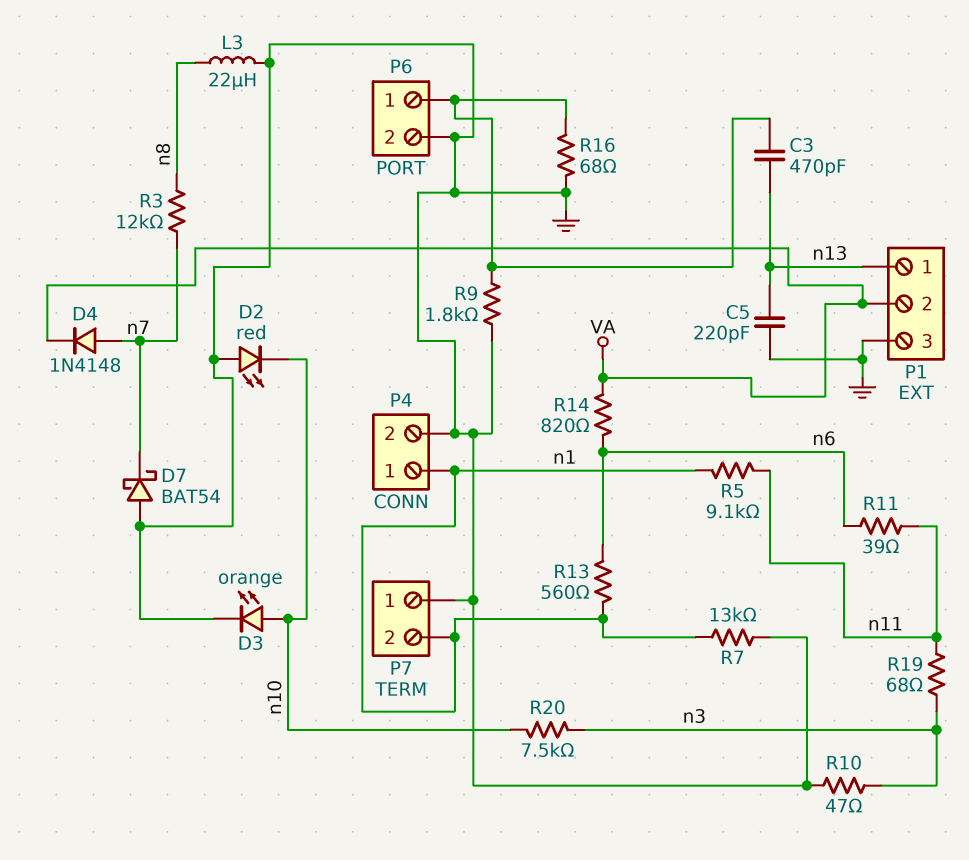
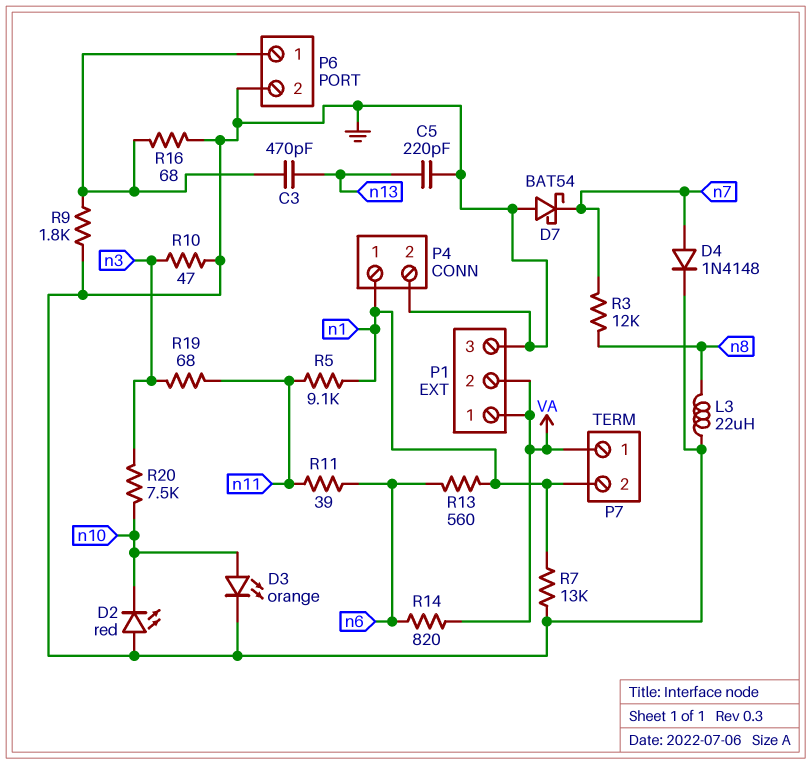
D4: diode 1N4148 (A n7, K VA) -> diode 1N4148 (A n7, K GND)
P1 pin 1: n13 -> VA
P7 pin 1: GND -> VA

